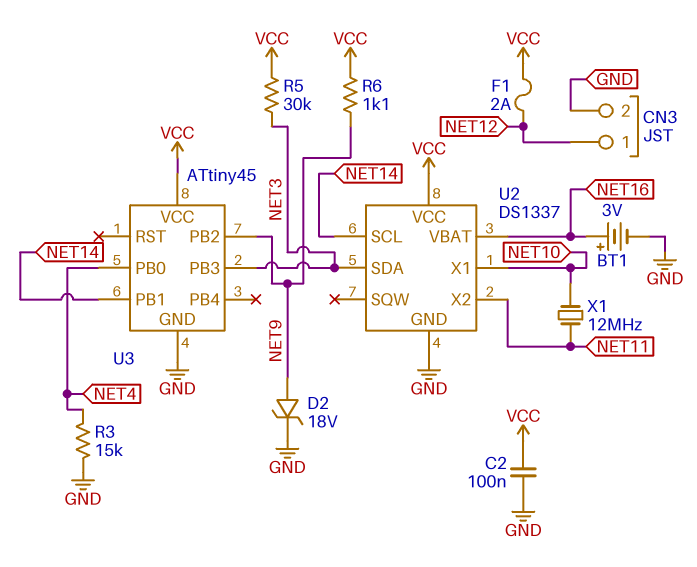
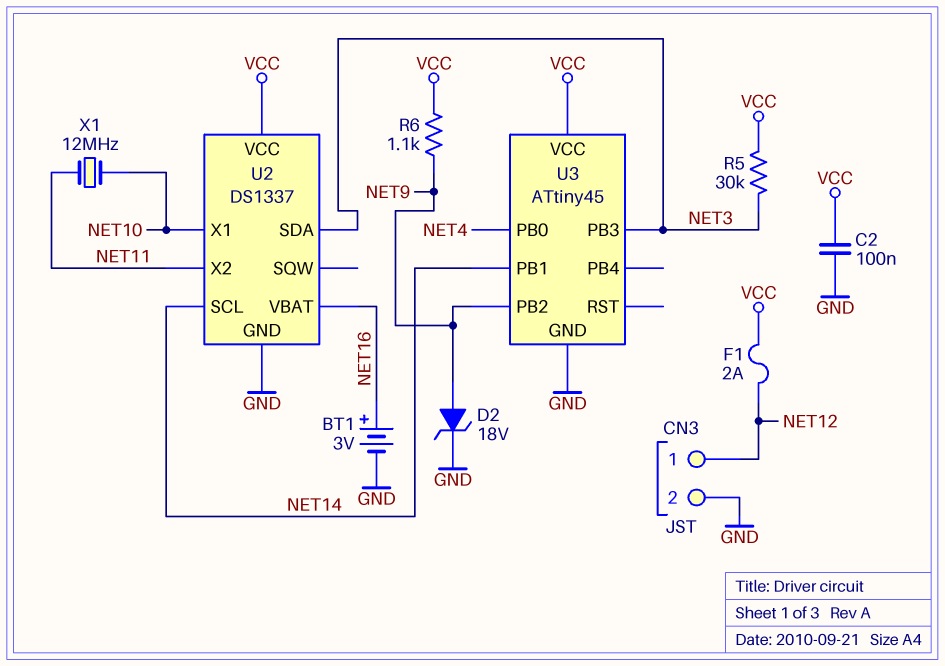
R3: 15k (GND, NET4) -> none

